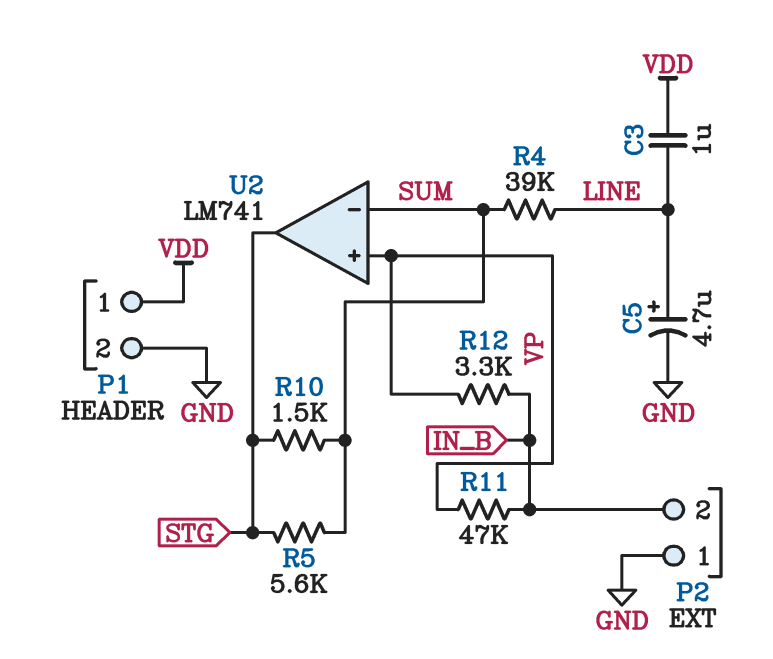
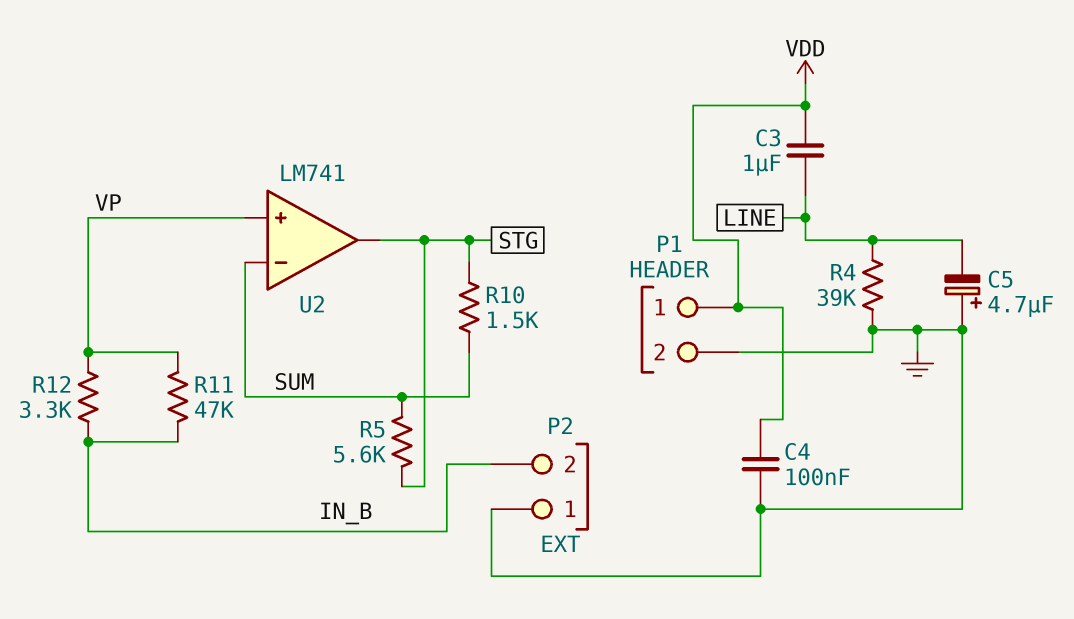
C4: none -> 100nF (GND, VDD)
C5: 4.7uF (plus LINE, minus GND) -> 4.7uF (plus GND, minus LINE)
R4: 39k (LINE, SUM) -> 39k (GND, LINE)

